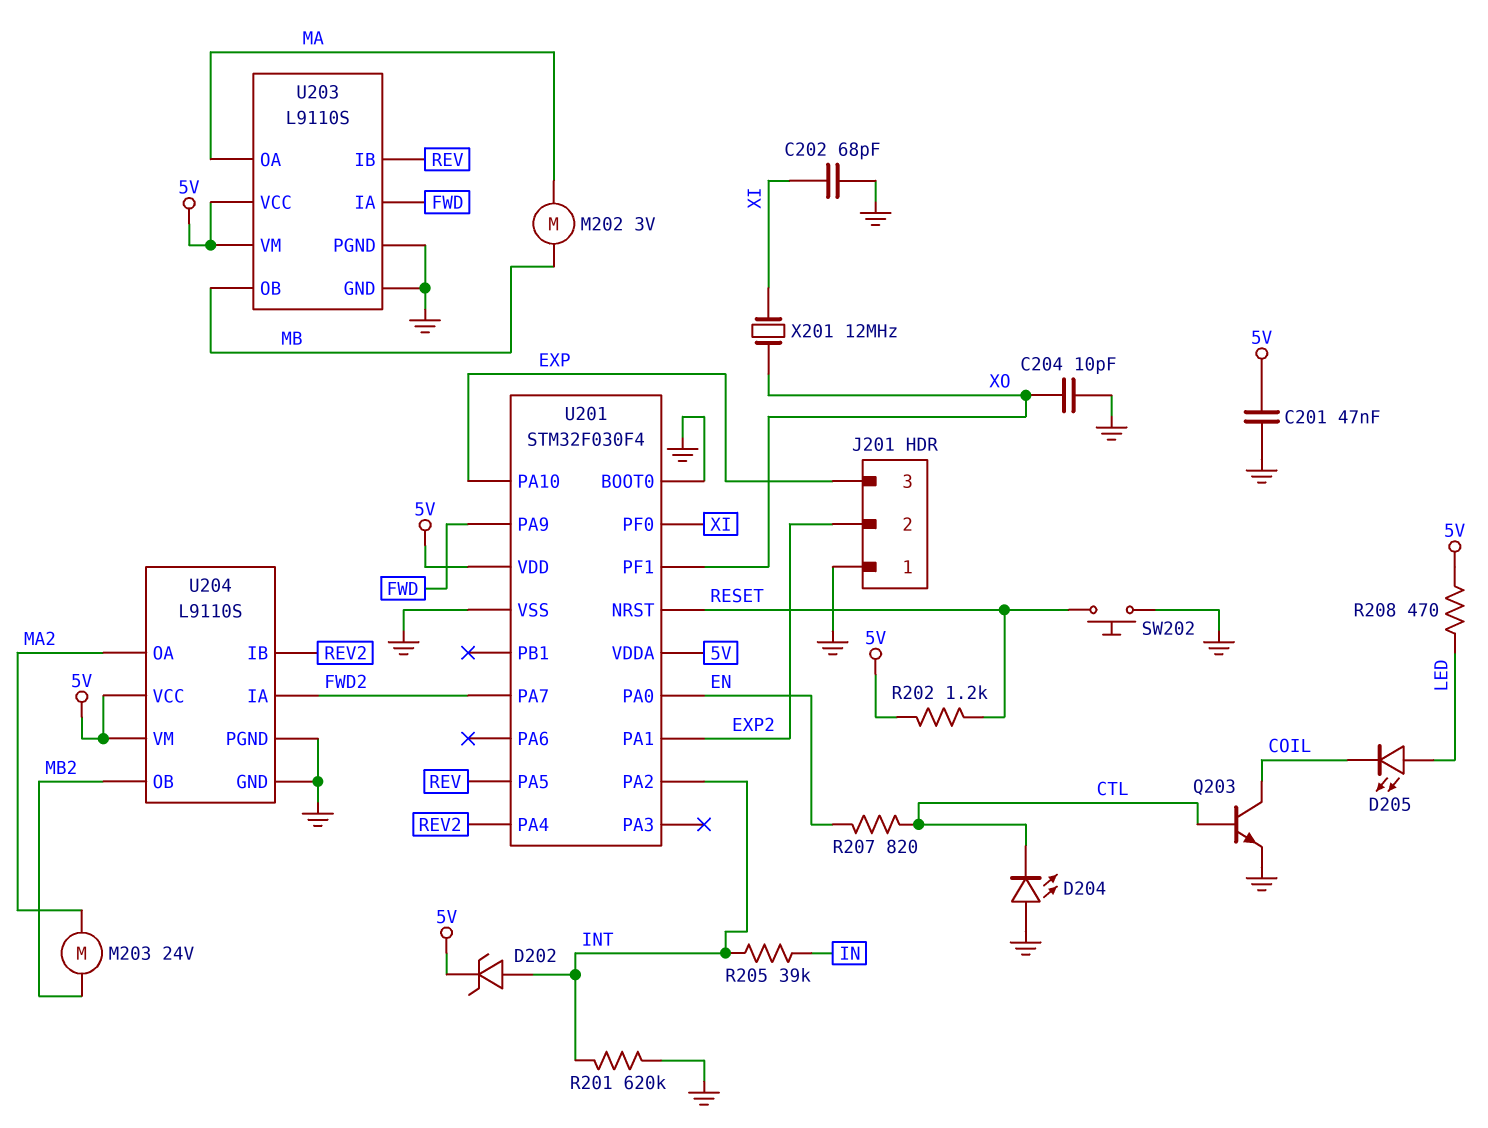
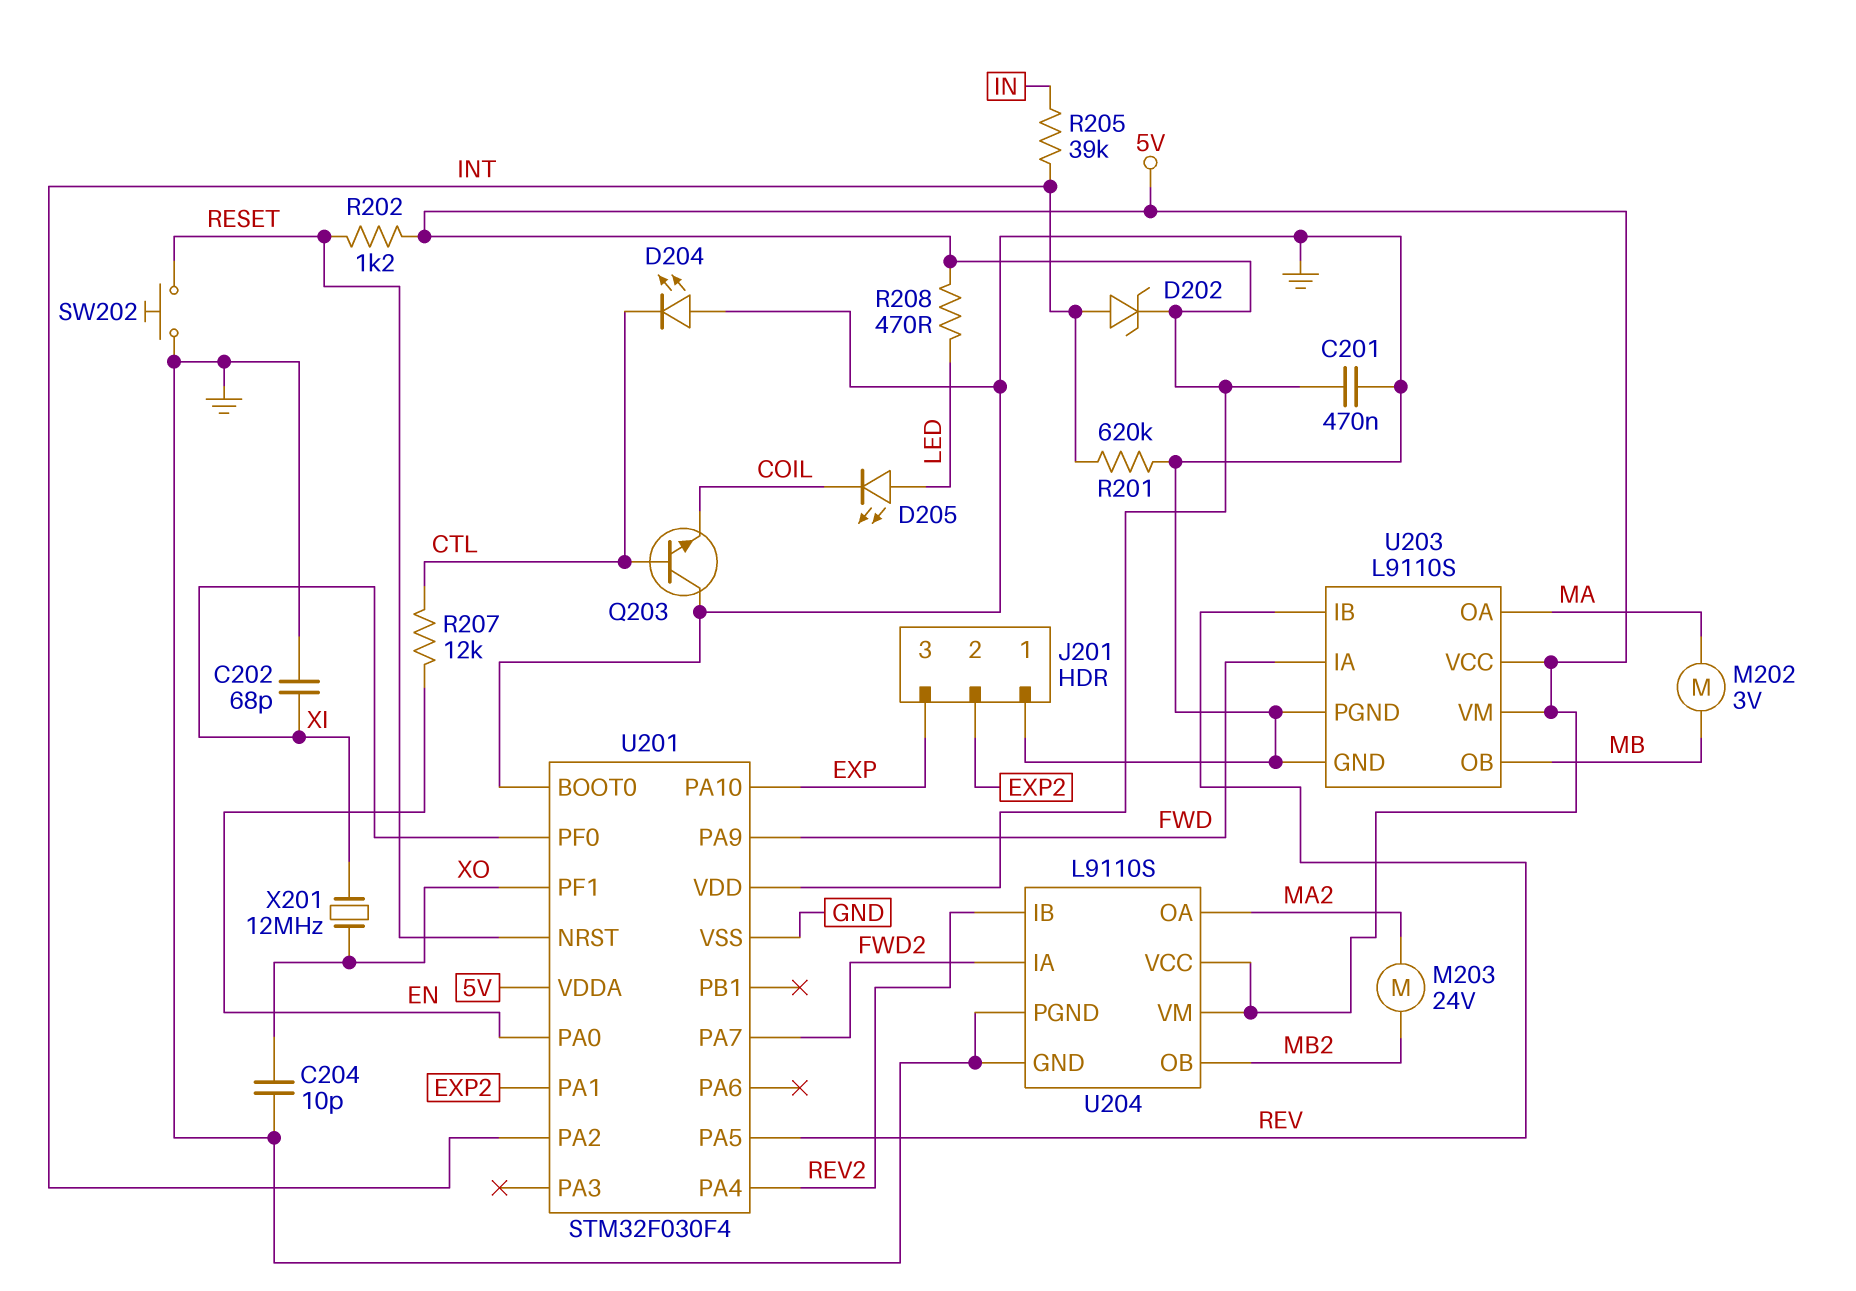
C201: 47nF (5V, GND) -> 470nF (5V, GND)
Q203: NPN (B CTL, C COIL, E GND) -> NPN (B CTL, C GND, E COIL)
R207: 820 (CTL, EN) -> 12k (CTL, EN)

